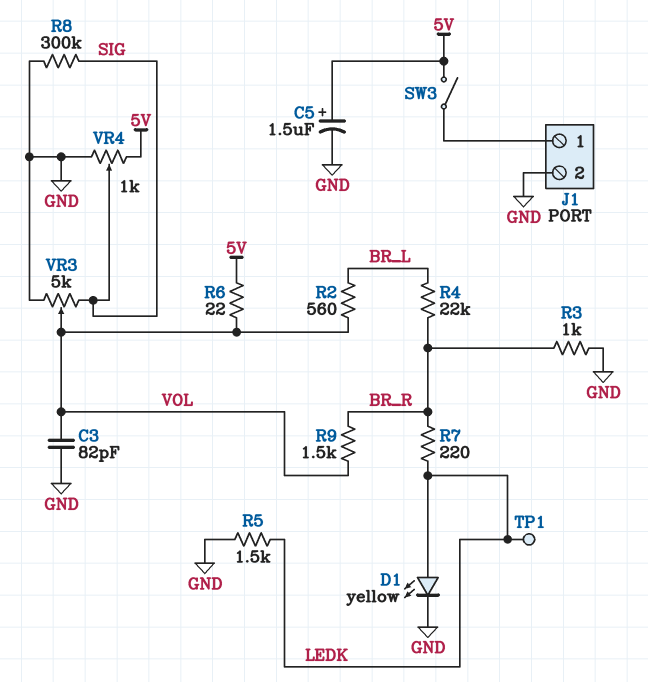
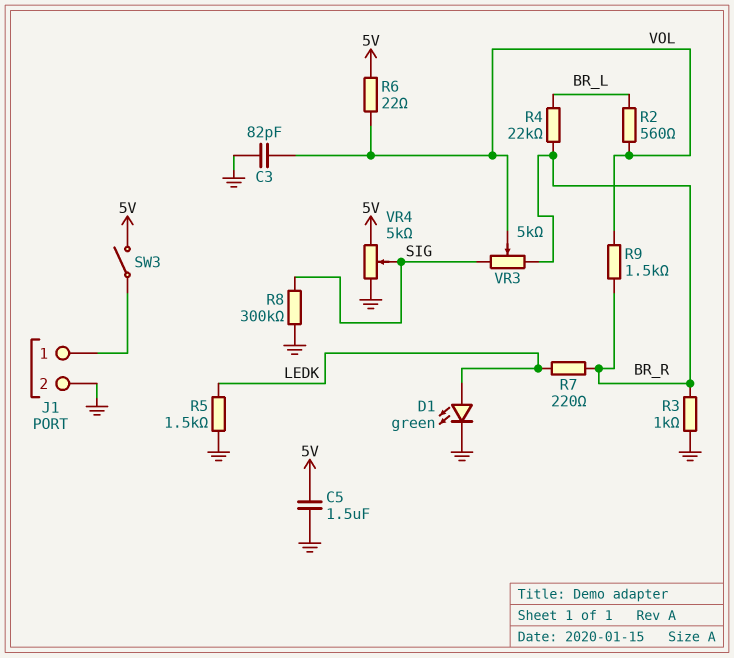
C5: 1.5uF (plus 5V, minus GND) -> 1.5uF (5V, GND)
D1: LED yellow (A LEDK, K GND) -> LED green (A LEDK, K GND)
TP1: test point (LEDK) -> none
VR3: 5k (GND, SIG, wiper VOL) -> 5k (BR_R, SIG, wiper VOL)
VR4: 1k (5V, GND, wiper SIG) -> 5k (5V, GND, wiper SIG)

